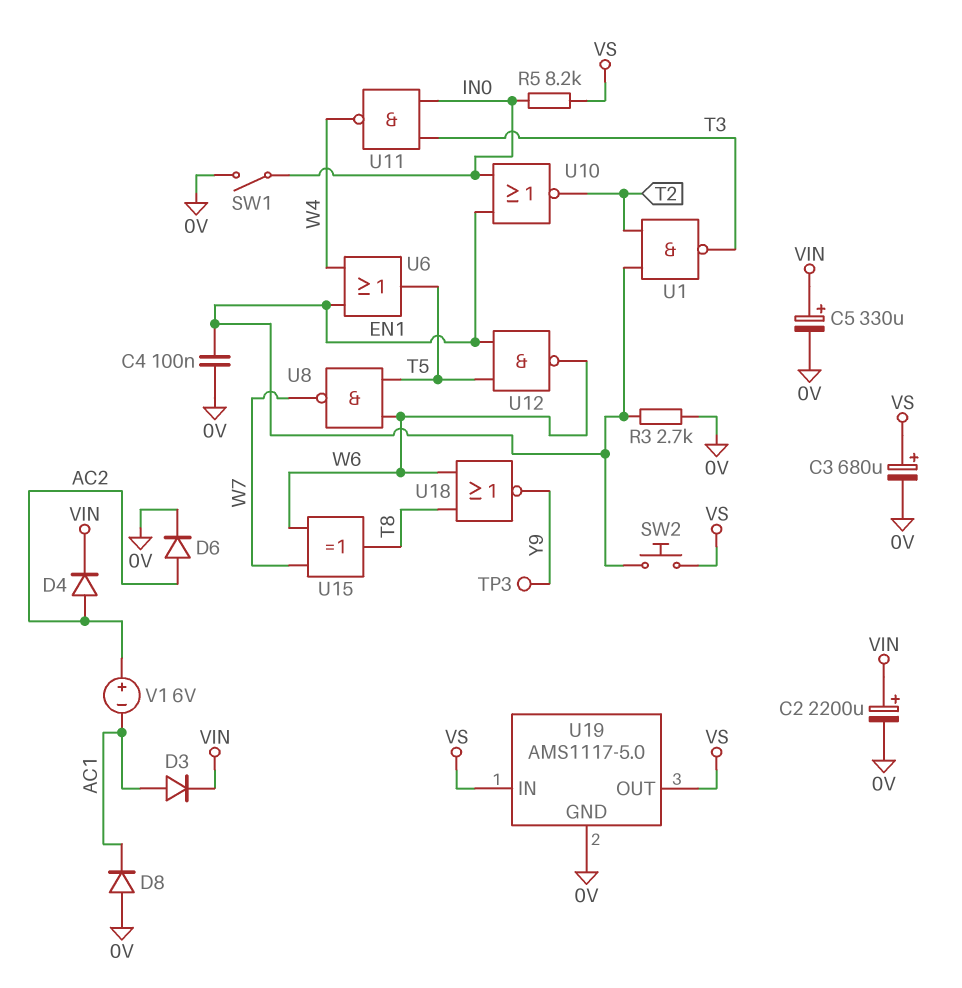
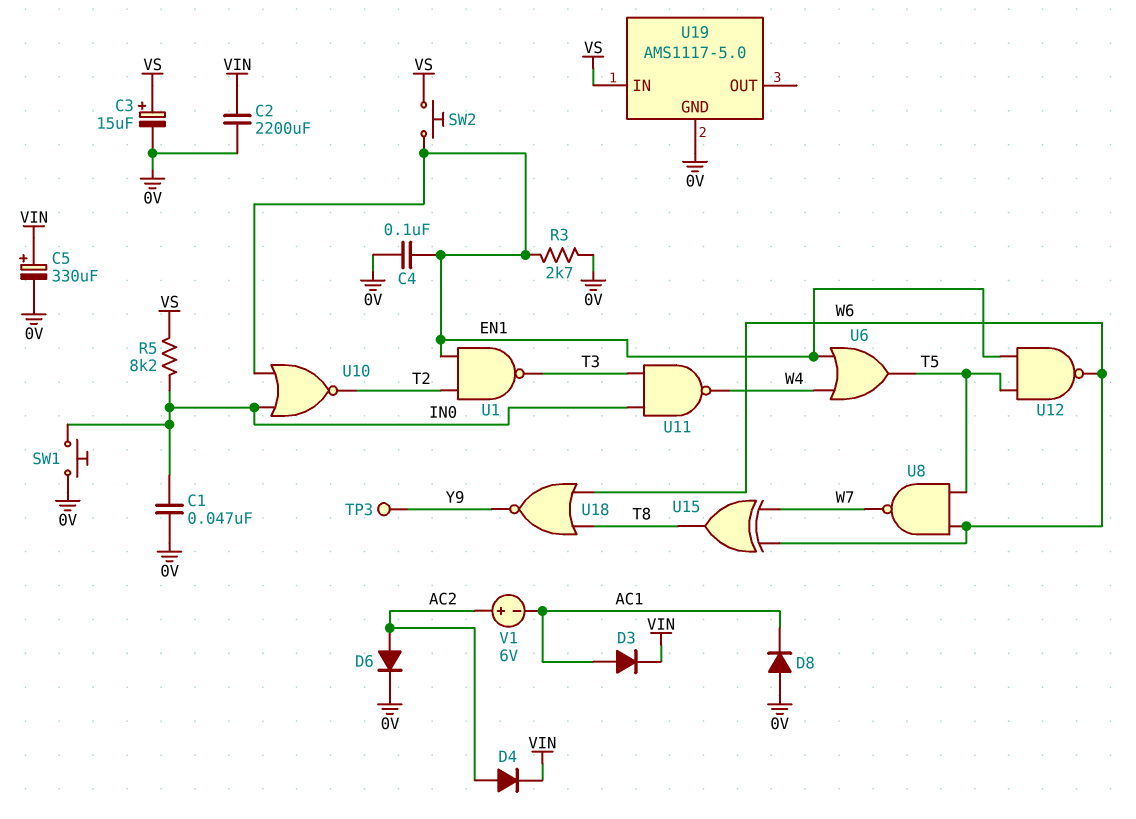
C1: none -> 47nF (0V, IN0)
C2: 2200uF (plus VIN, minus 0V) -> 2200uF (0V, VIN)
C3: 680uF (plus VS, minus 0V) -> 15uF (plus VS, minus 0V)
SW1: switch (0V, IN0) -> button (0V, IN0)
U19 pin OUT: VS -> none

